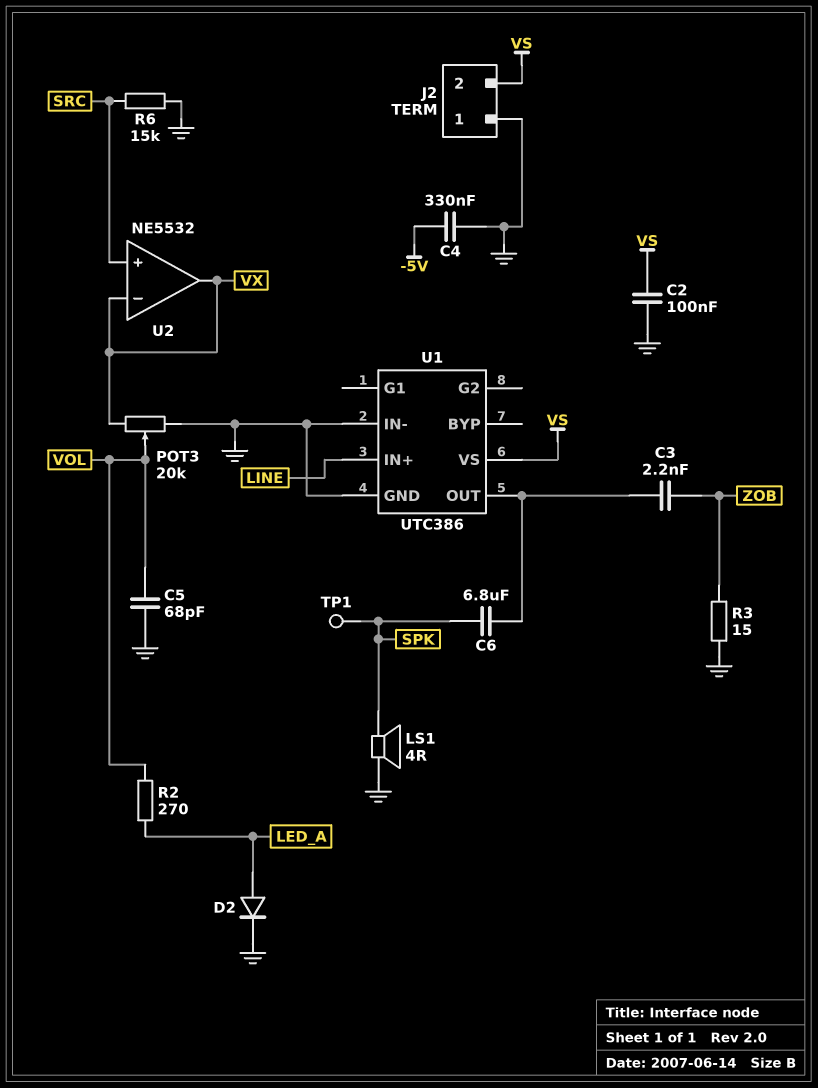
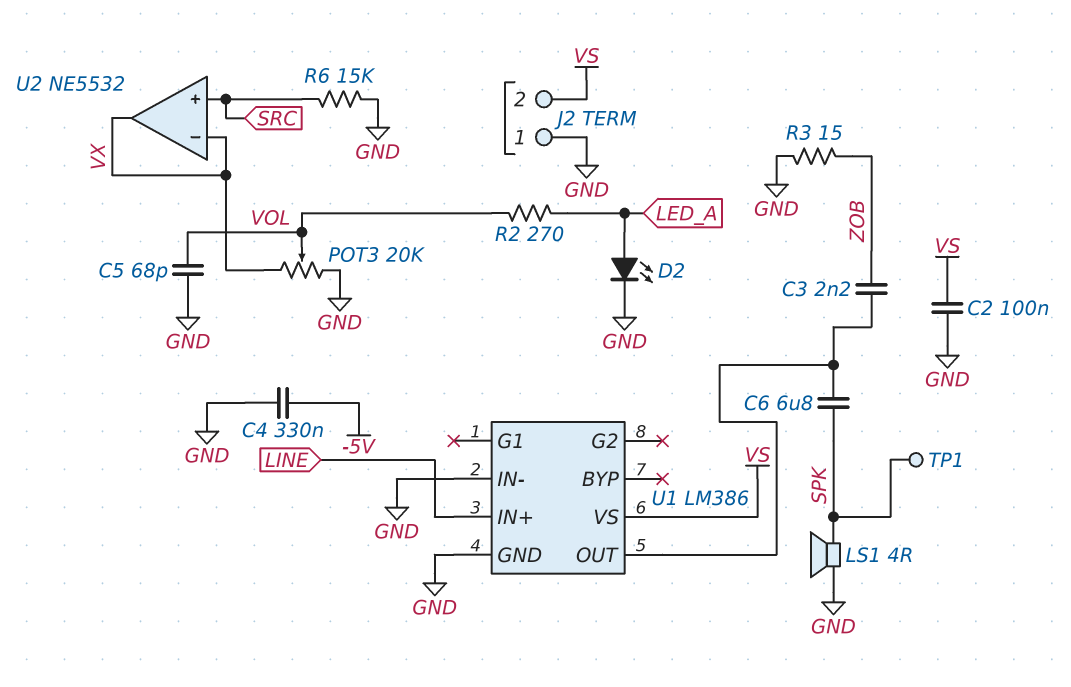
D2: diode (A LED_A, K GND) -> LED (A LED_A, K GND)
U1: UTC386 -> LM386

